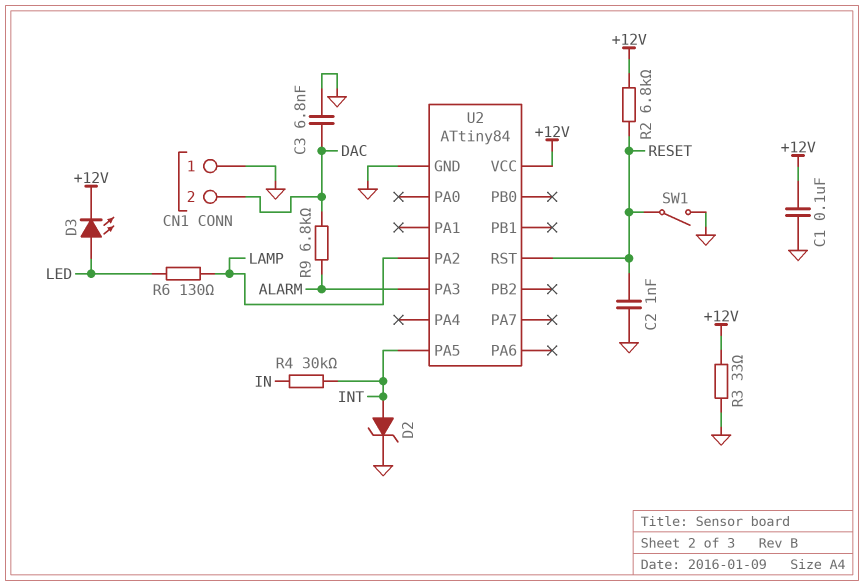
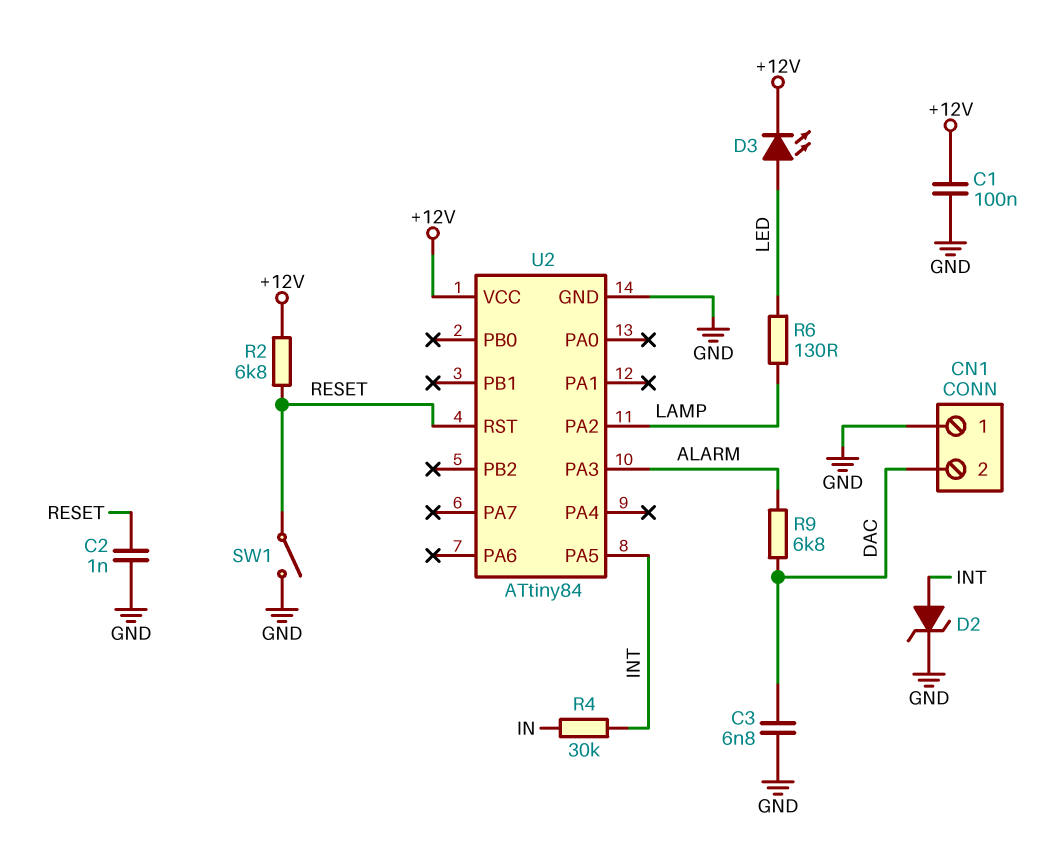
R3: 33 (+12V, GND) -> none

